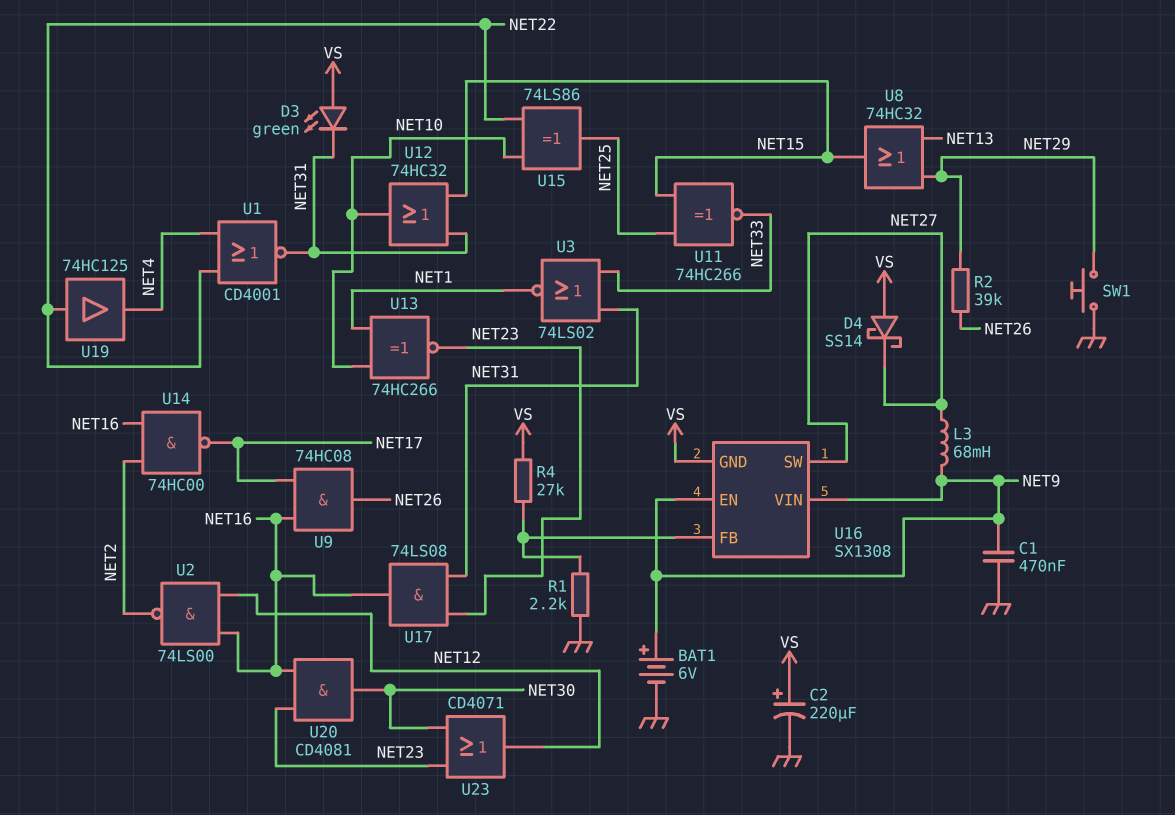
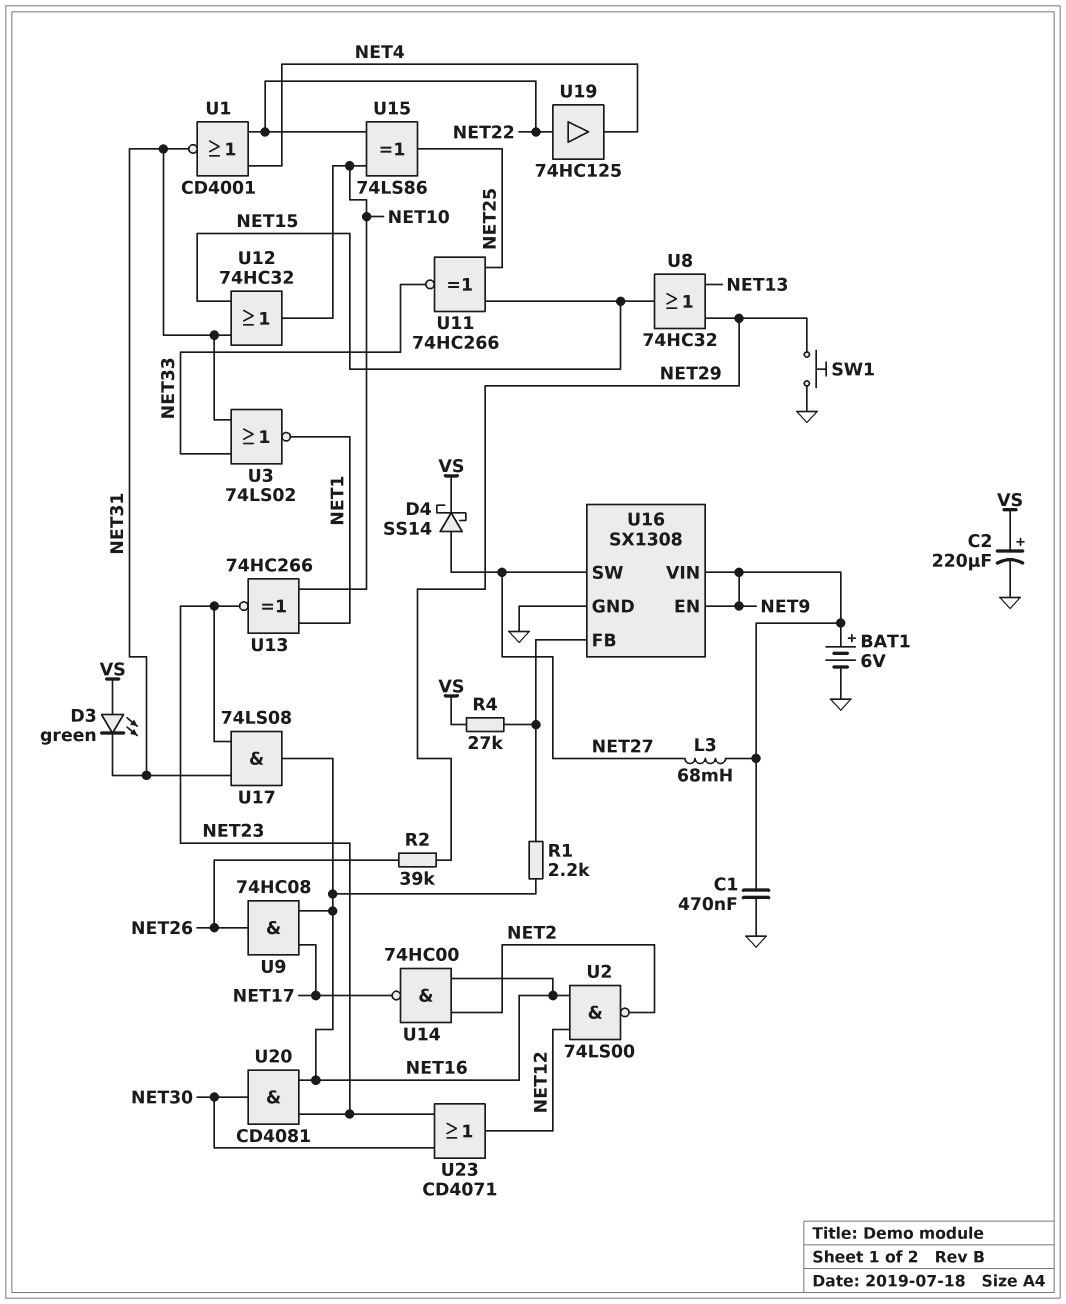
D4: schottky SS14 (A VS, K NET27) -> schottky SS14 (A NET27, K VS)
R1: 2.2k (GND, U16/FB) -> 2.2k (NET16, U16/FB)
U16 pin GND: VS -> GND

